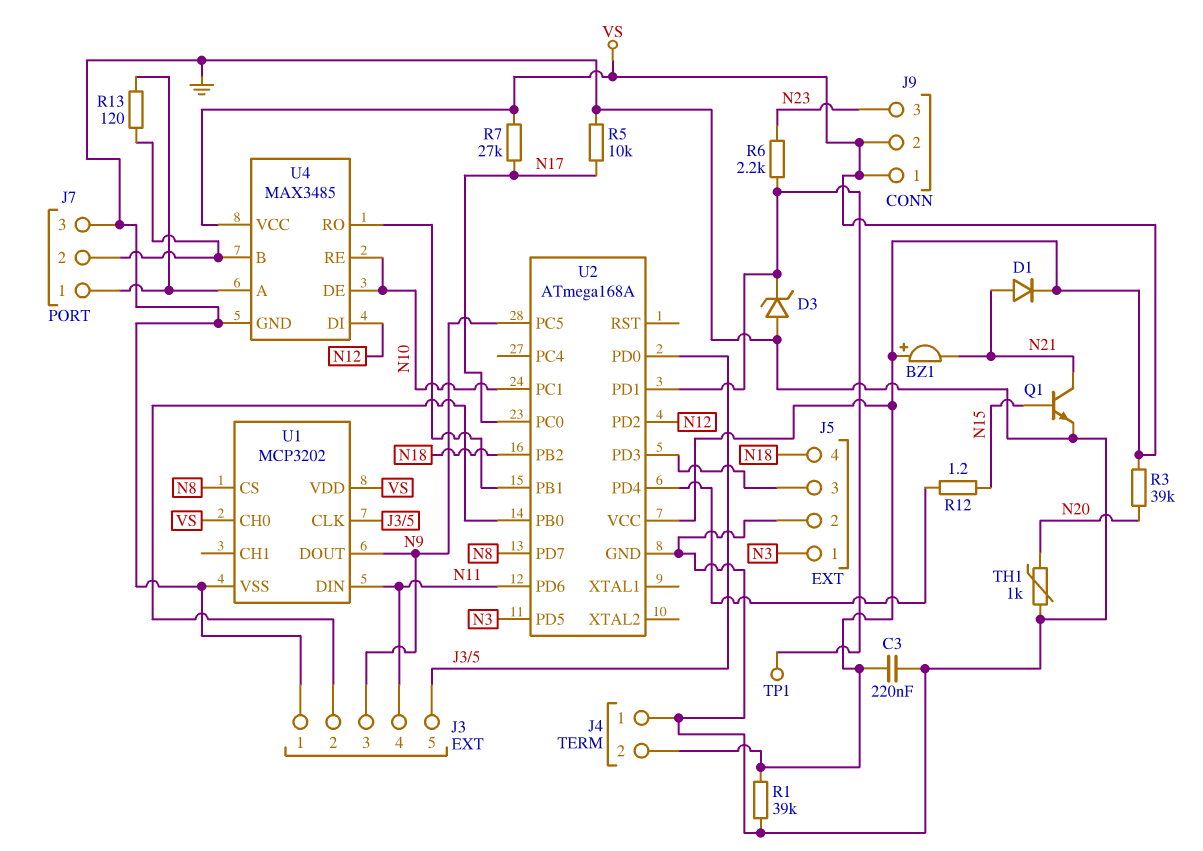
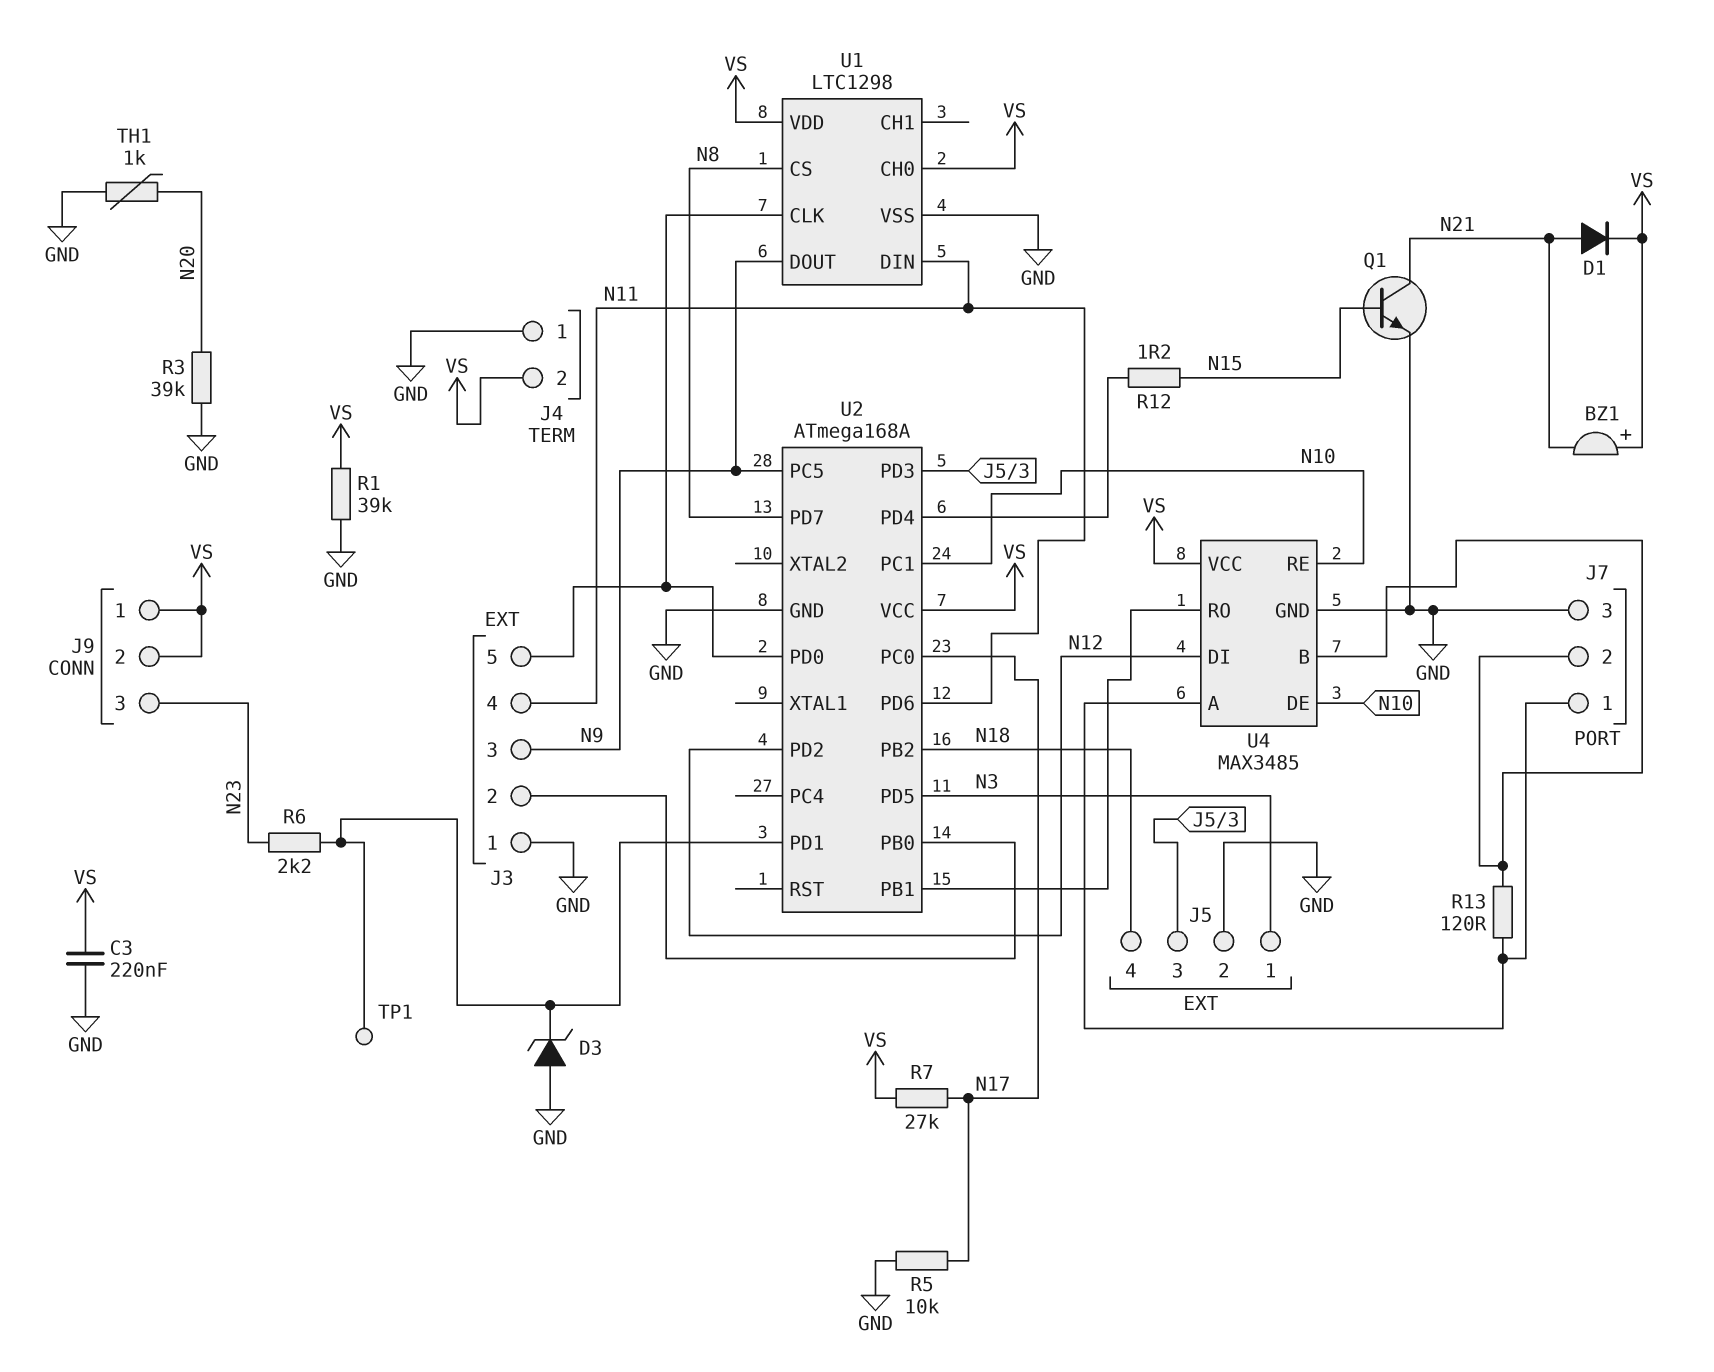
R3: 39k (N20, VS) -> 39k (GND, N20)
U1: MCP3202 -> LTC1298

